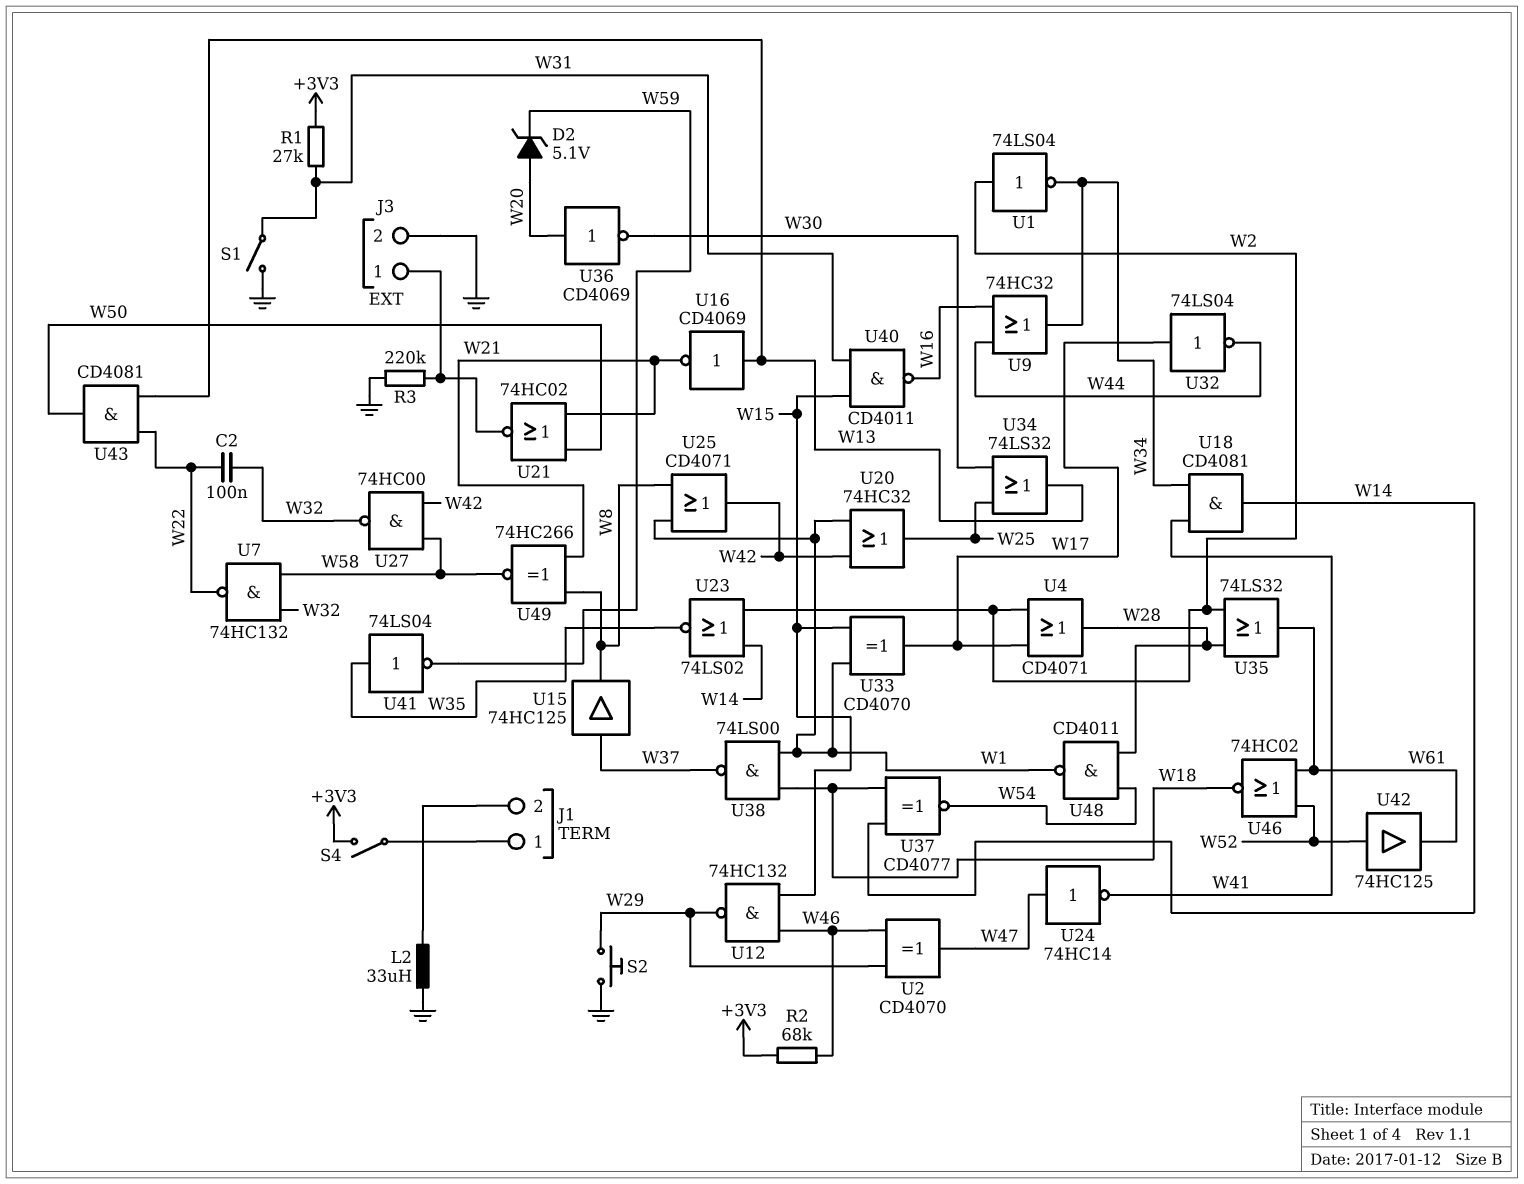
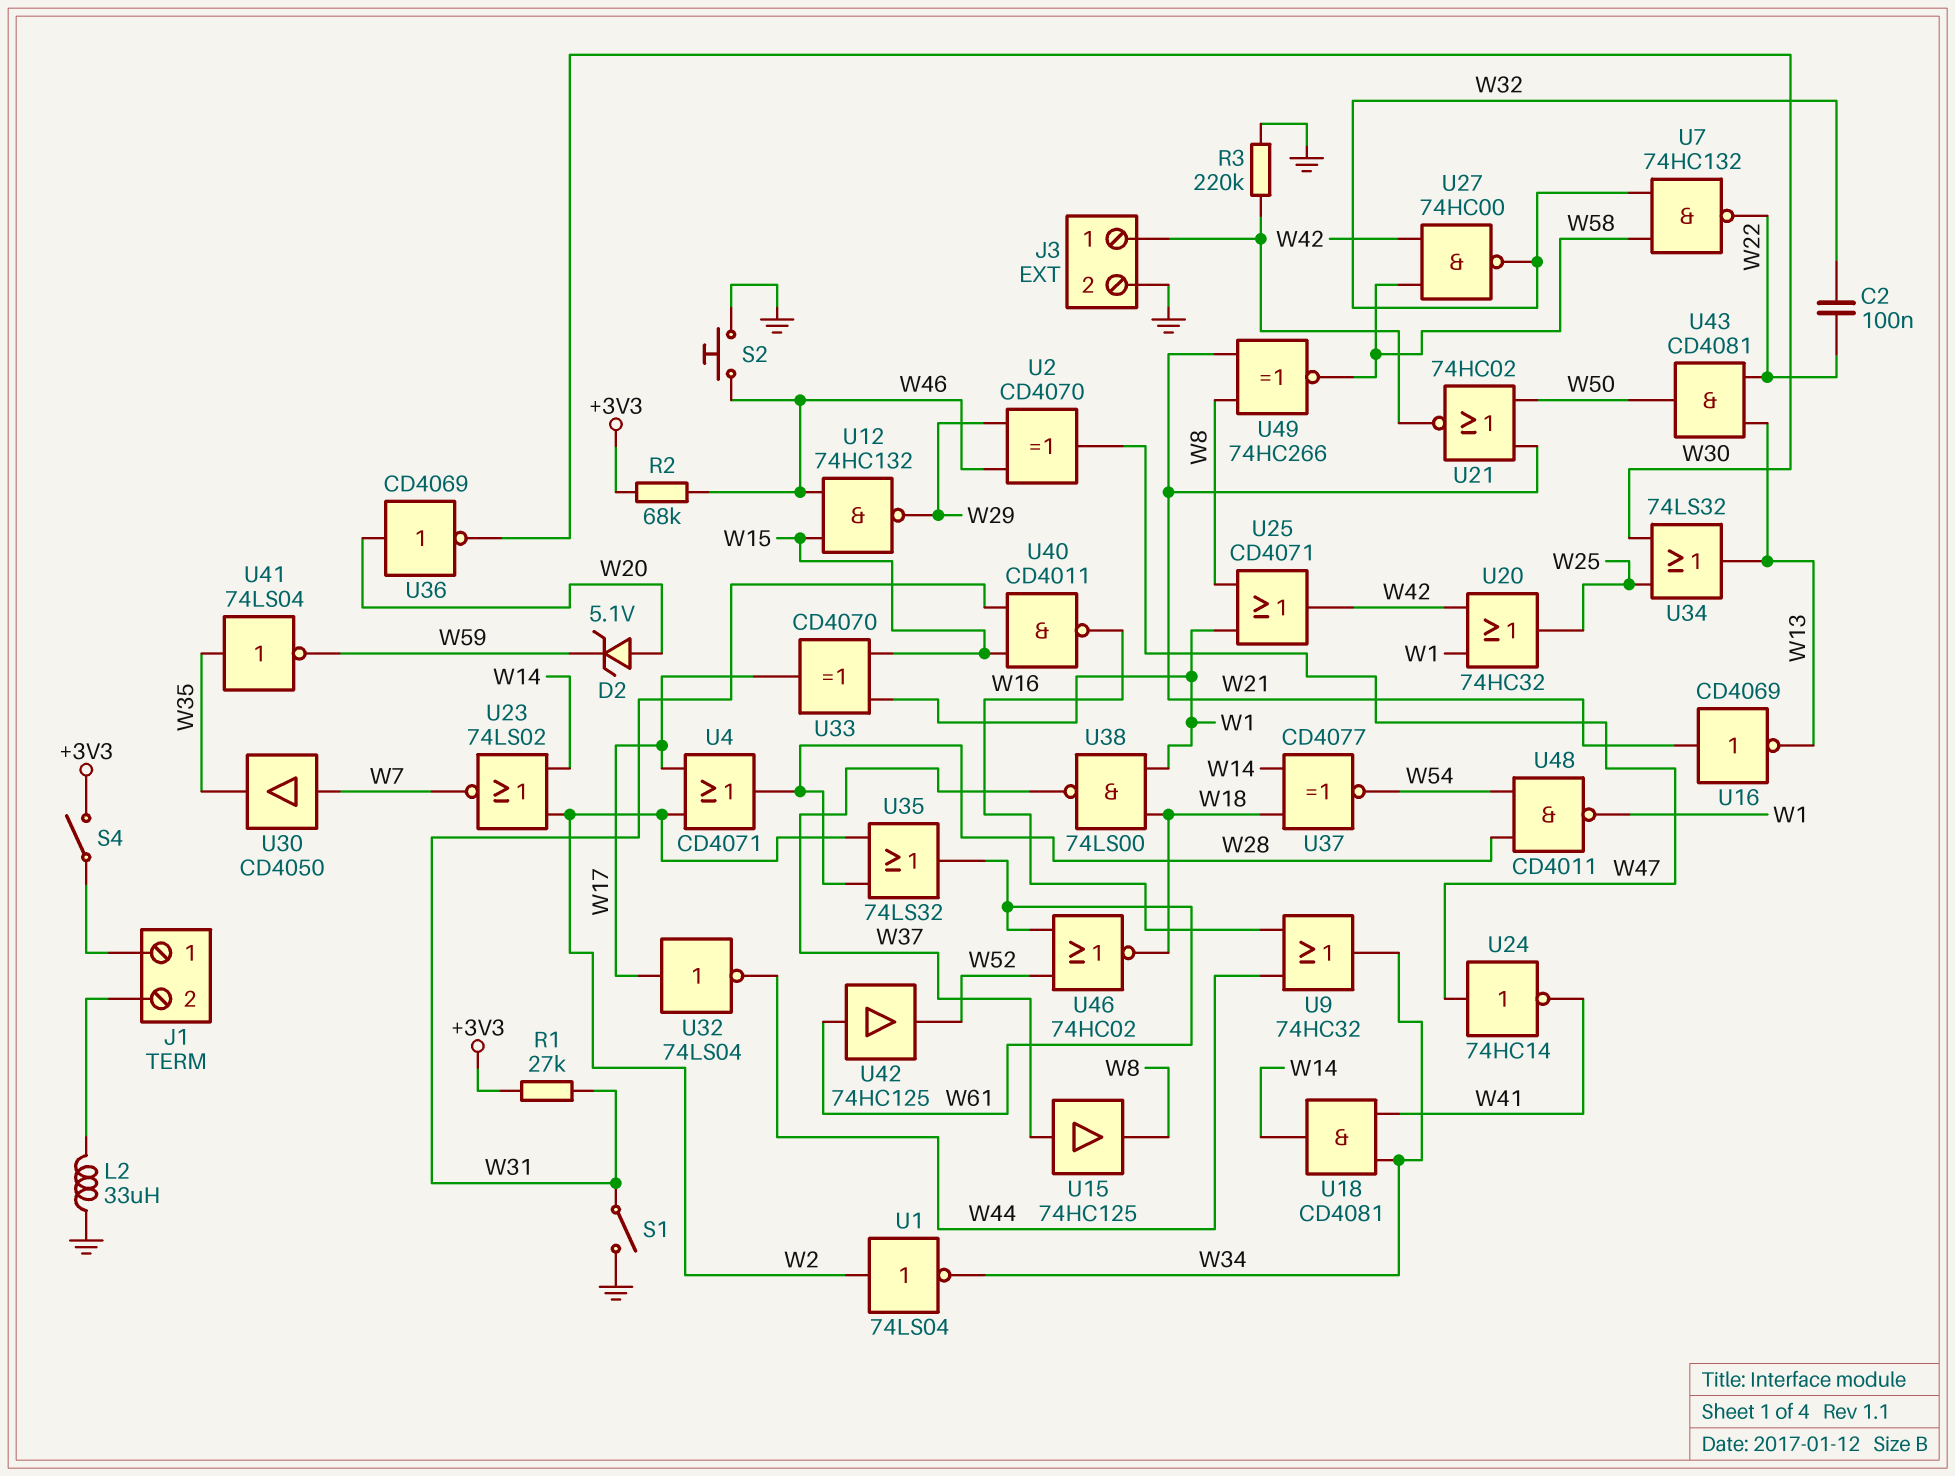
S2: button (GND, W29) -> button (GND, W46)
U16: NOT CD4069 (in W13, out W21) -> NOT CD4069 (in W21, out W13)
U23: NOR 74LS02 (in W2, in W14, out W35) -> NOR 74LS02 (in W2, in W14, out W7)
U30: none -> buffer CD4050 (in W7, out W35)
U42: buffer 74HC125 (in W52, out W61) -> buffer 74HC125 (in W61, out W52)

